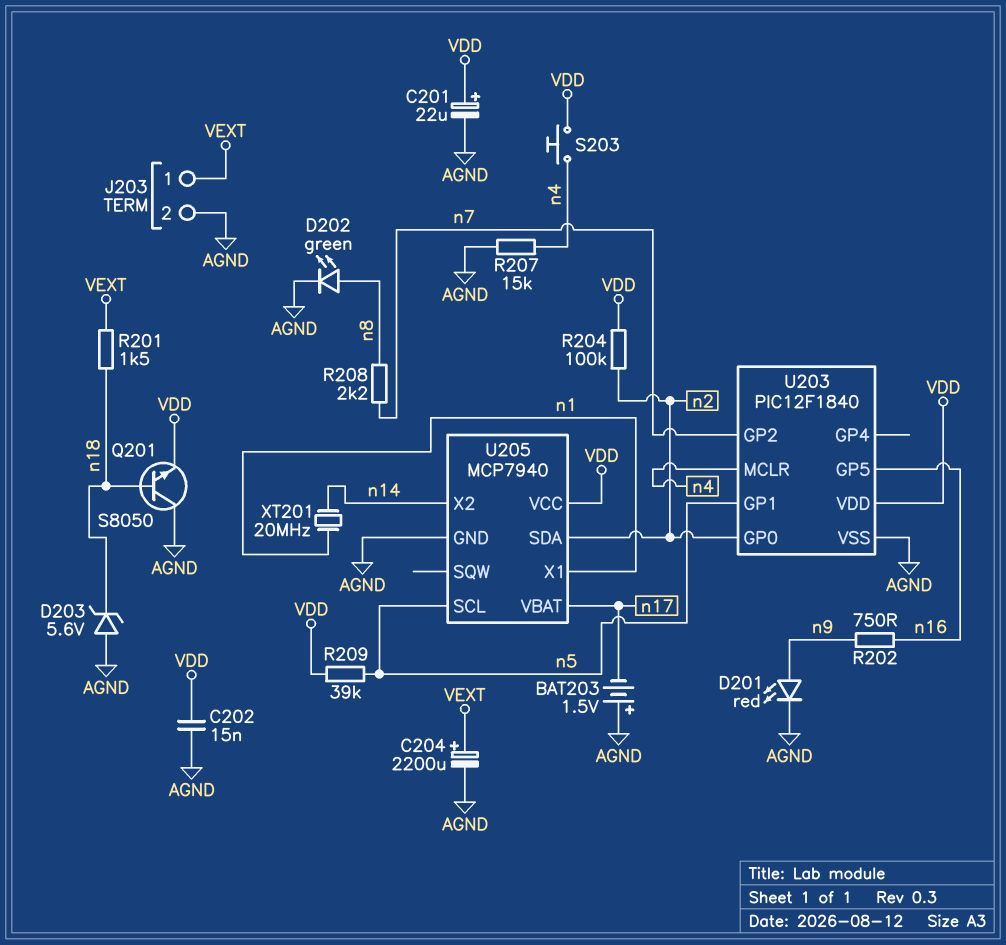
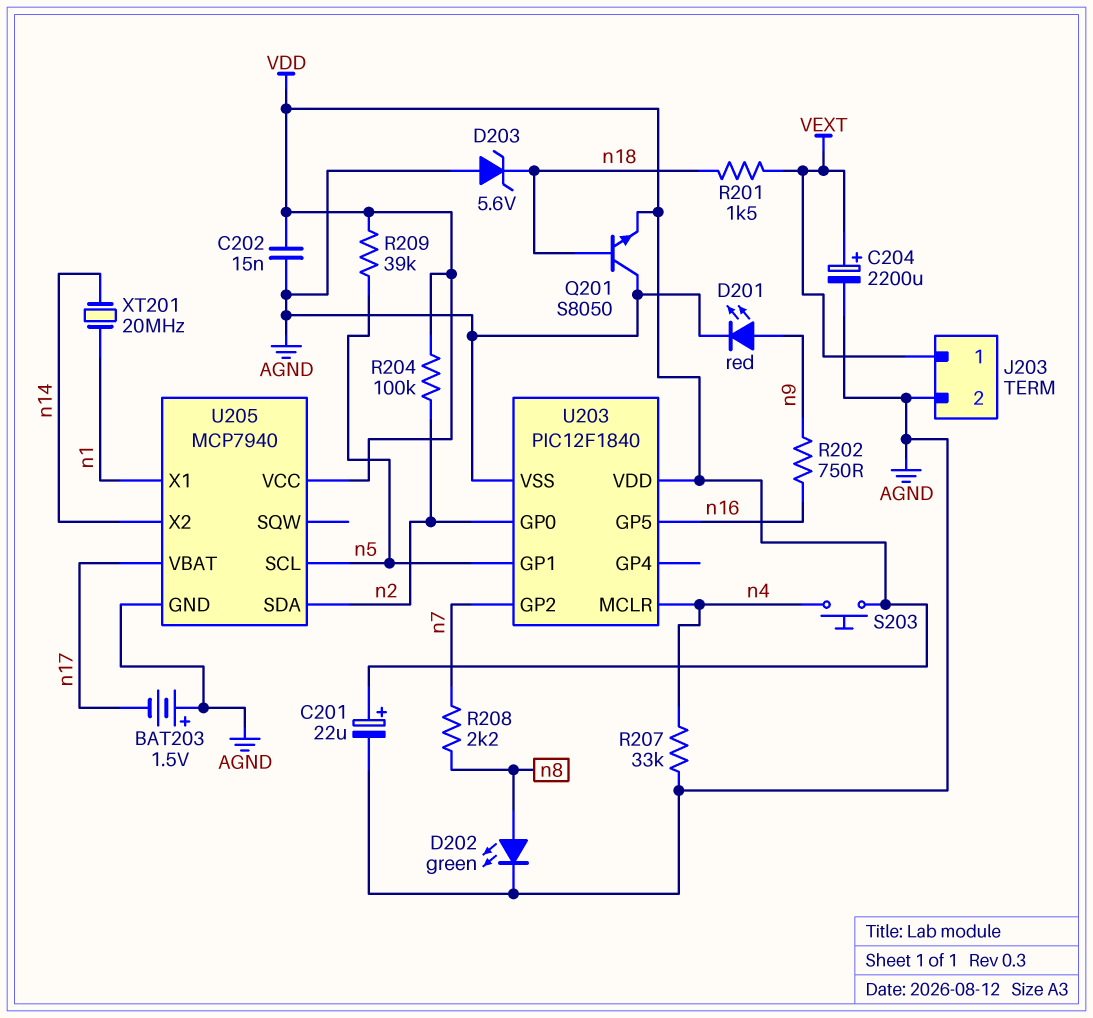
R207: 15k (AGND, n4) -> 33k (AGND, n4)

